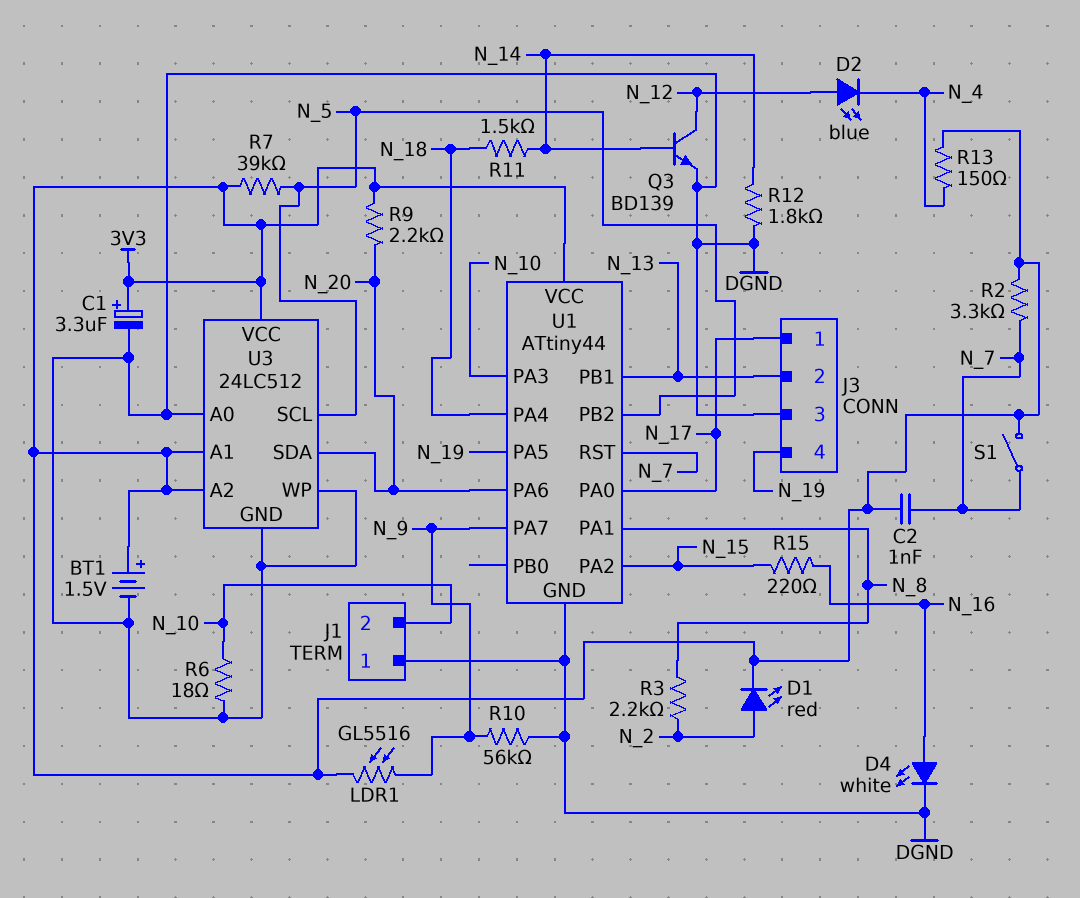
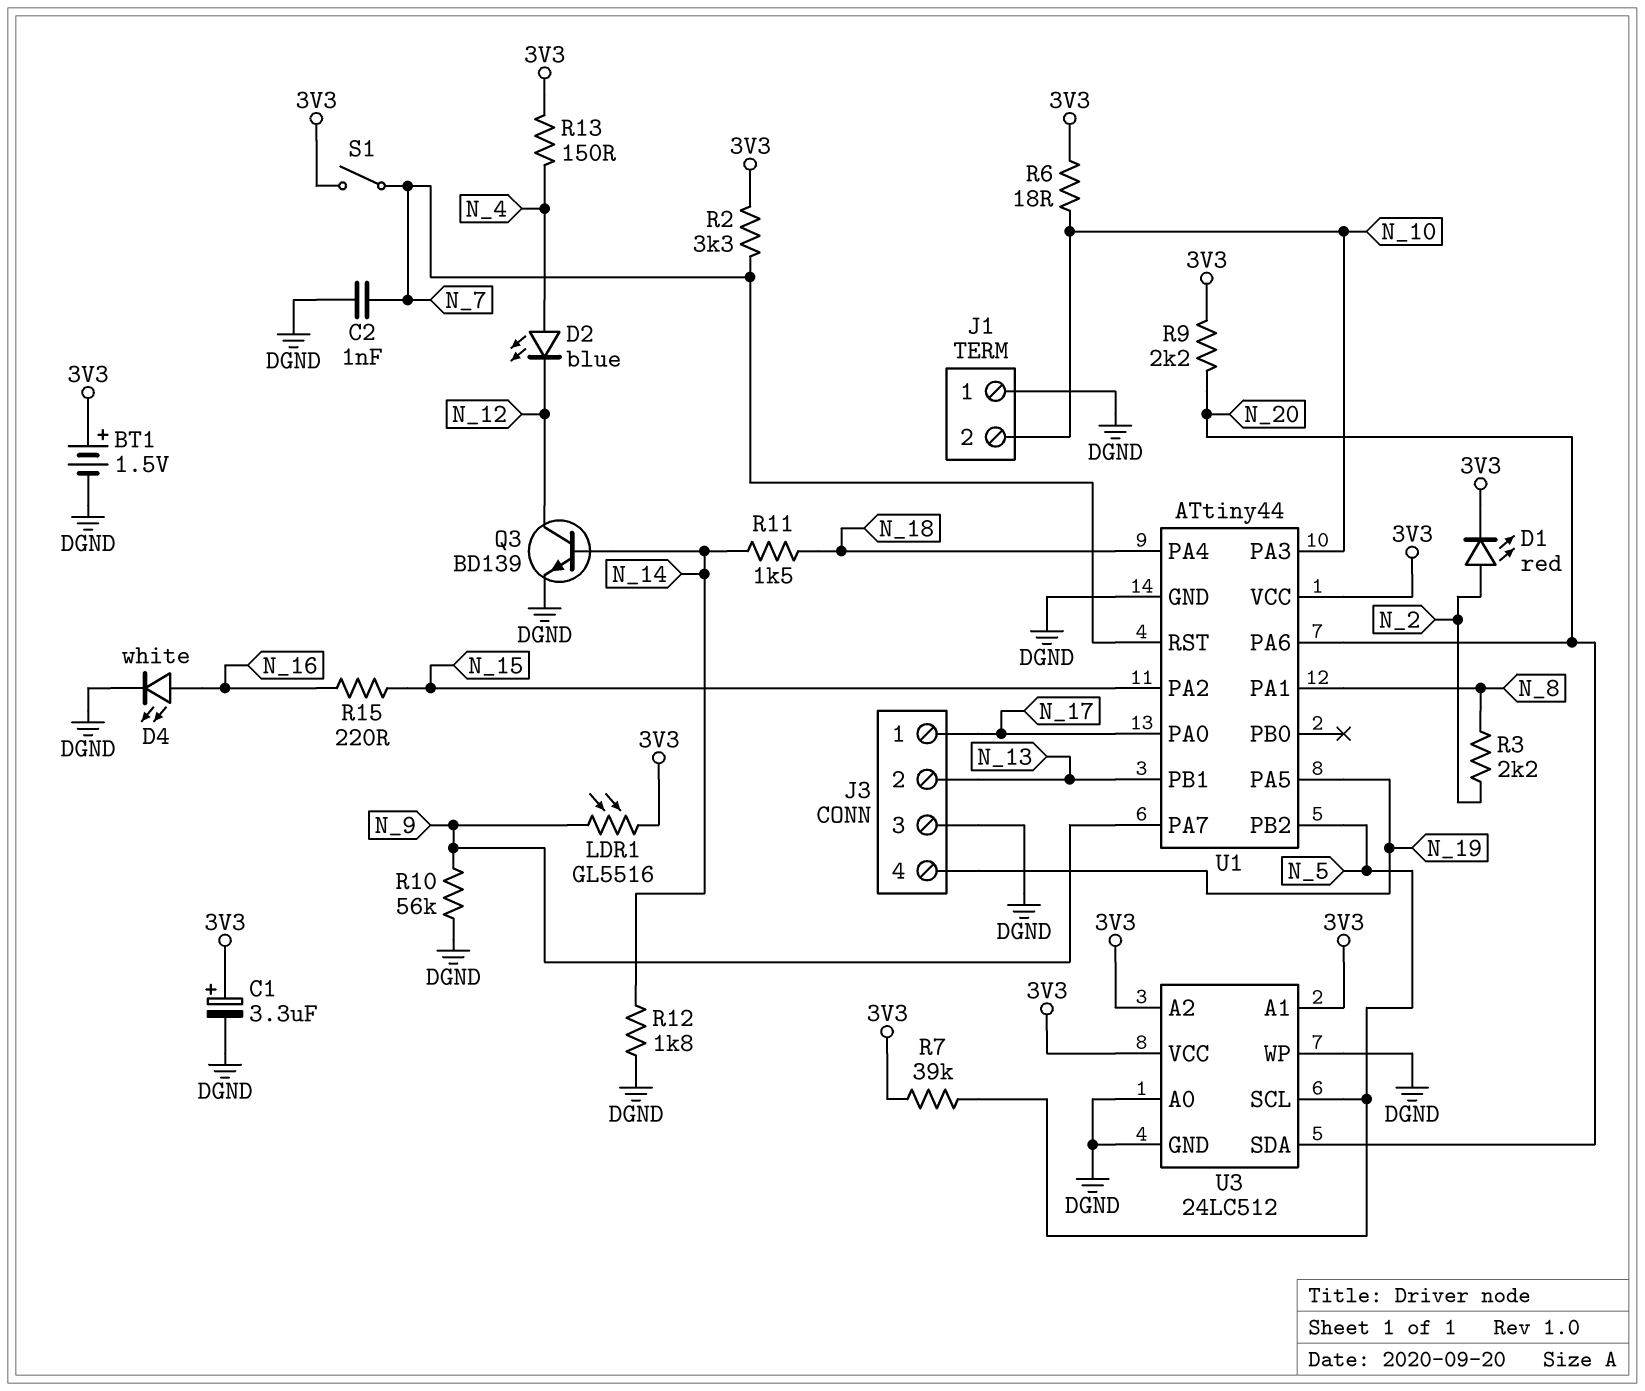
C2: 1nF (3V3, N_7) -> 1nF (DGND, N_7)
D2: LED blue (A N_12, K N_4) -> LED blue (A N_4, K N_12)
R6: 18 (DGND, N_10) -> 18 (3V3, N_10)

